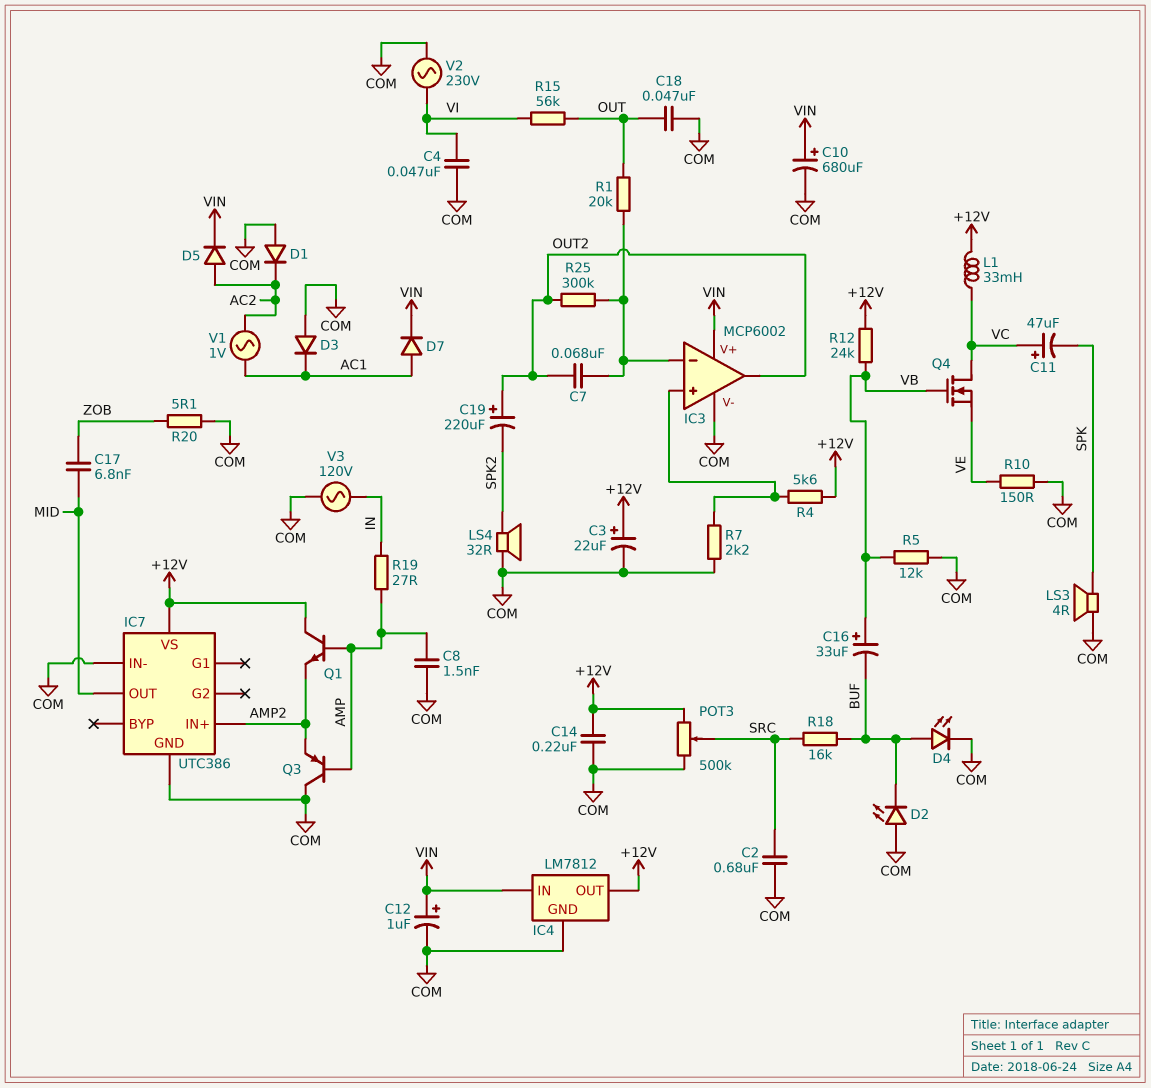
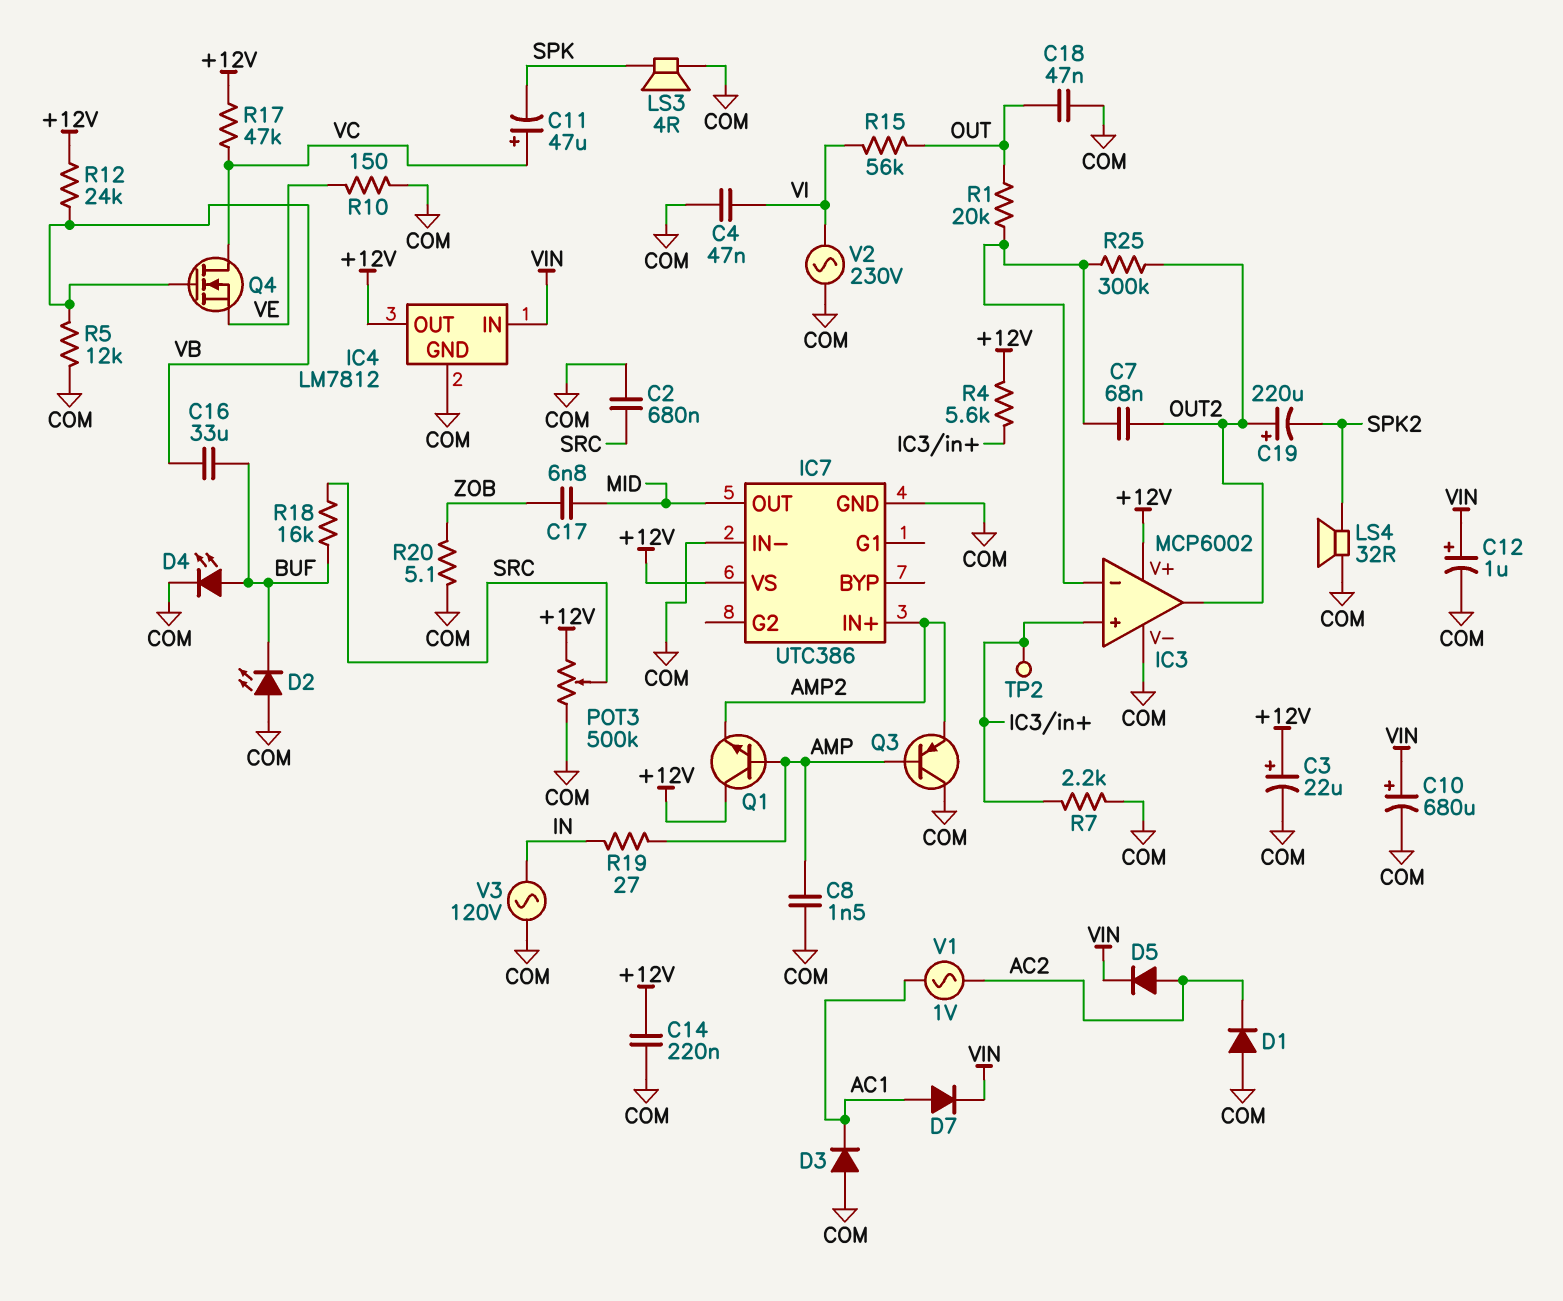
C16: 33uF (plus VB, minus BUF) -> 33uF (BUF, VB)
IC3 pin V+: VIN -> +12V
L1: 33mH (+12V, VC) -> none
R17: none -> 47k (+12V, VC)
TP2: none -> test point (IC3/in+)

